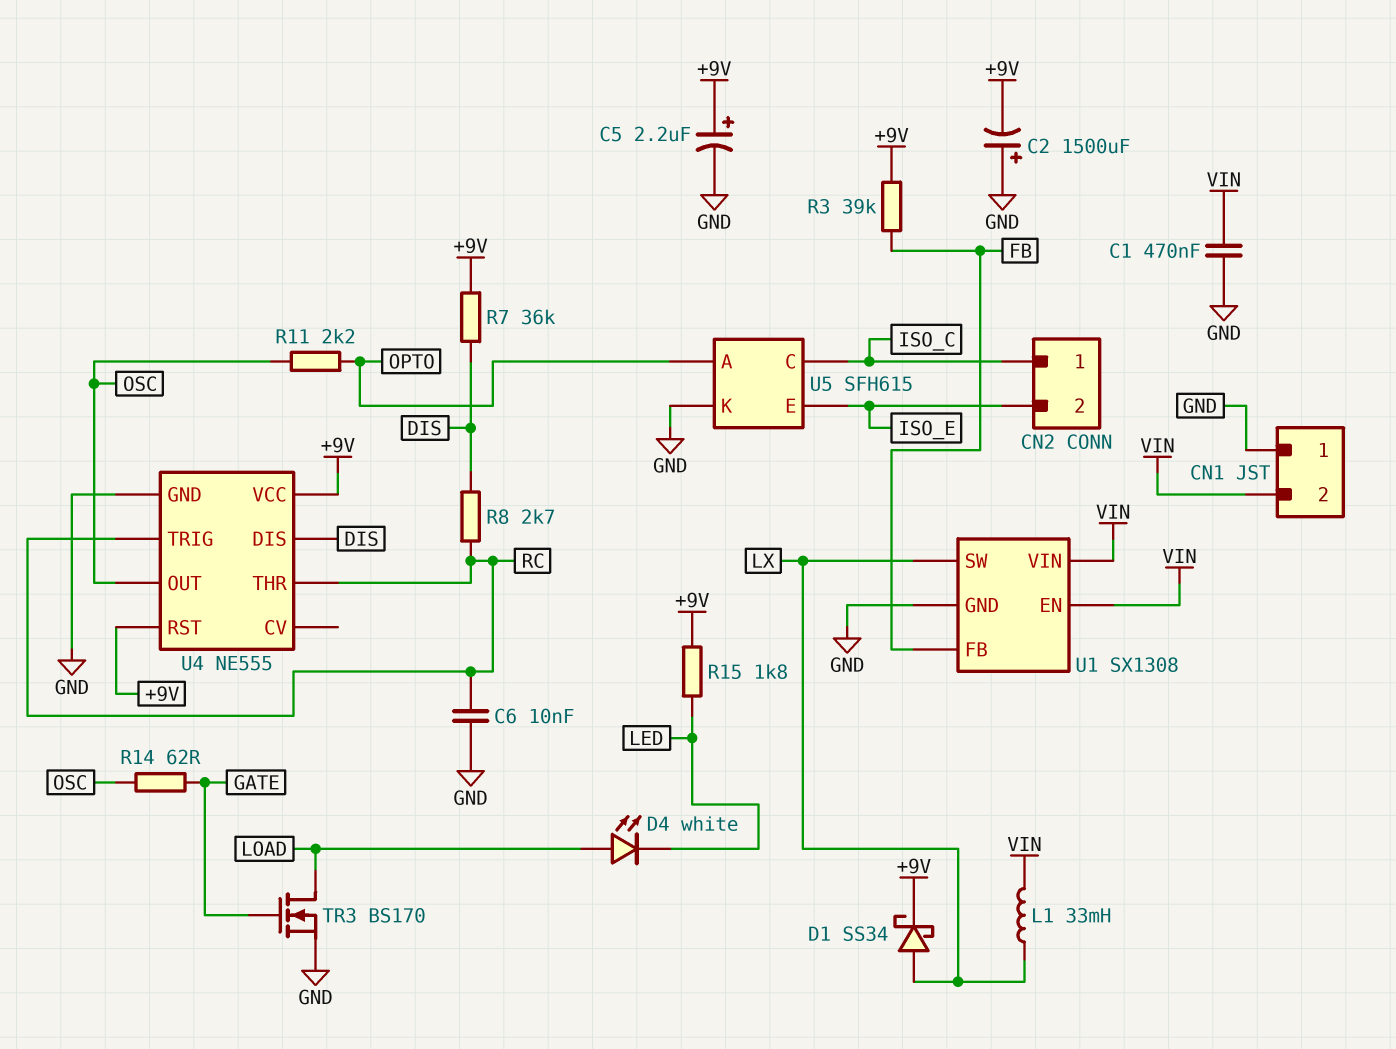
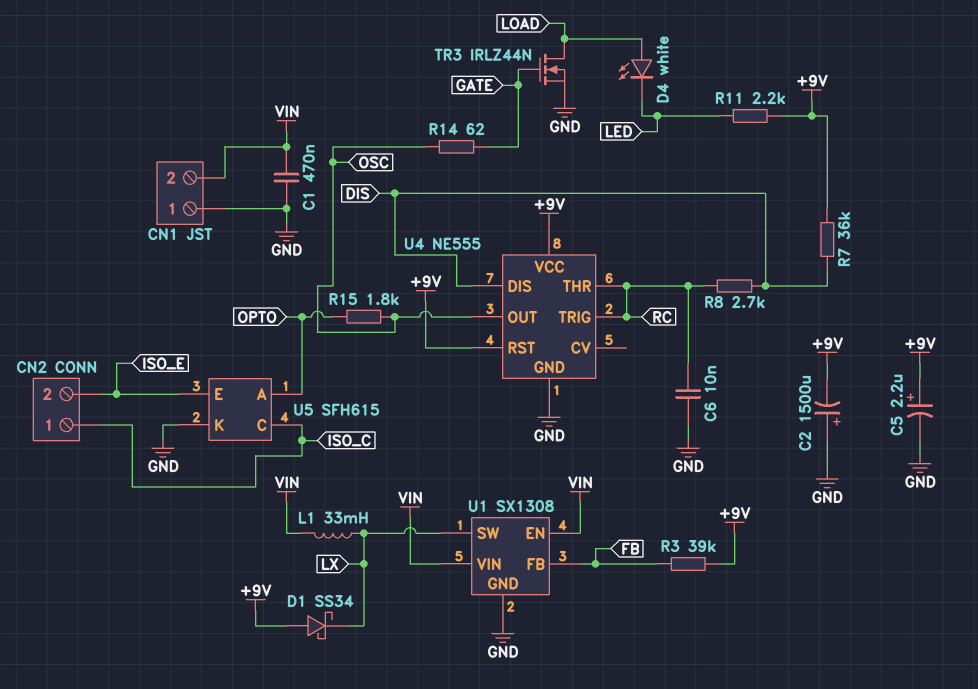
D1: schottky SS34 (A LX, K +9V) -> schottky SS34 (A +9V, K LX)
R11: 2.2k (OPTO, OSC) -> 2.2k (+9V, LED)
R15: 1.8k (+9V, LED) -> 1.8k (OPTO, OSC)
TR3: NMOS BS170 (G GATE, D LOAD, S GND) -> NMOS IRLZ44N (G GATE, D LOAD, S GND)

